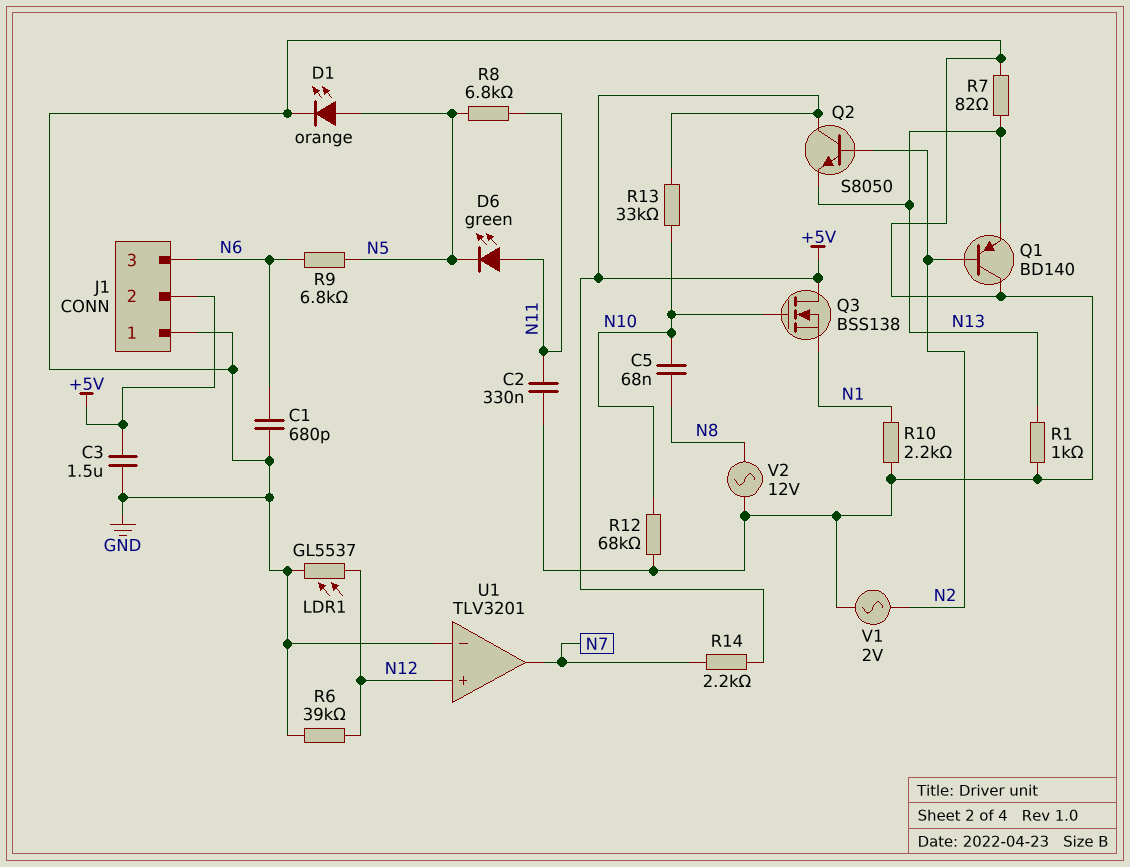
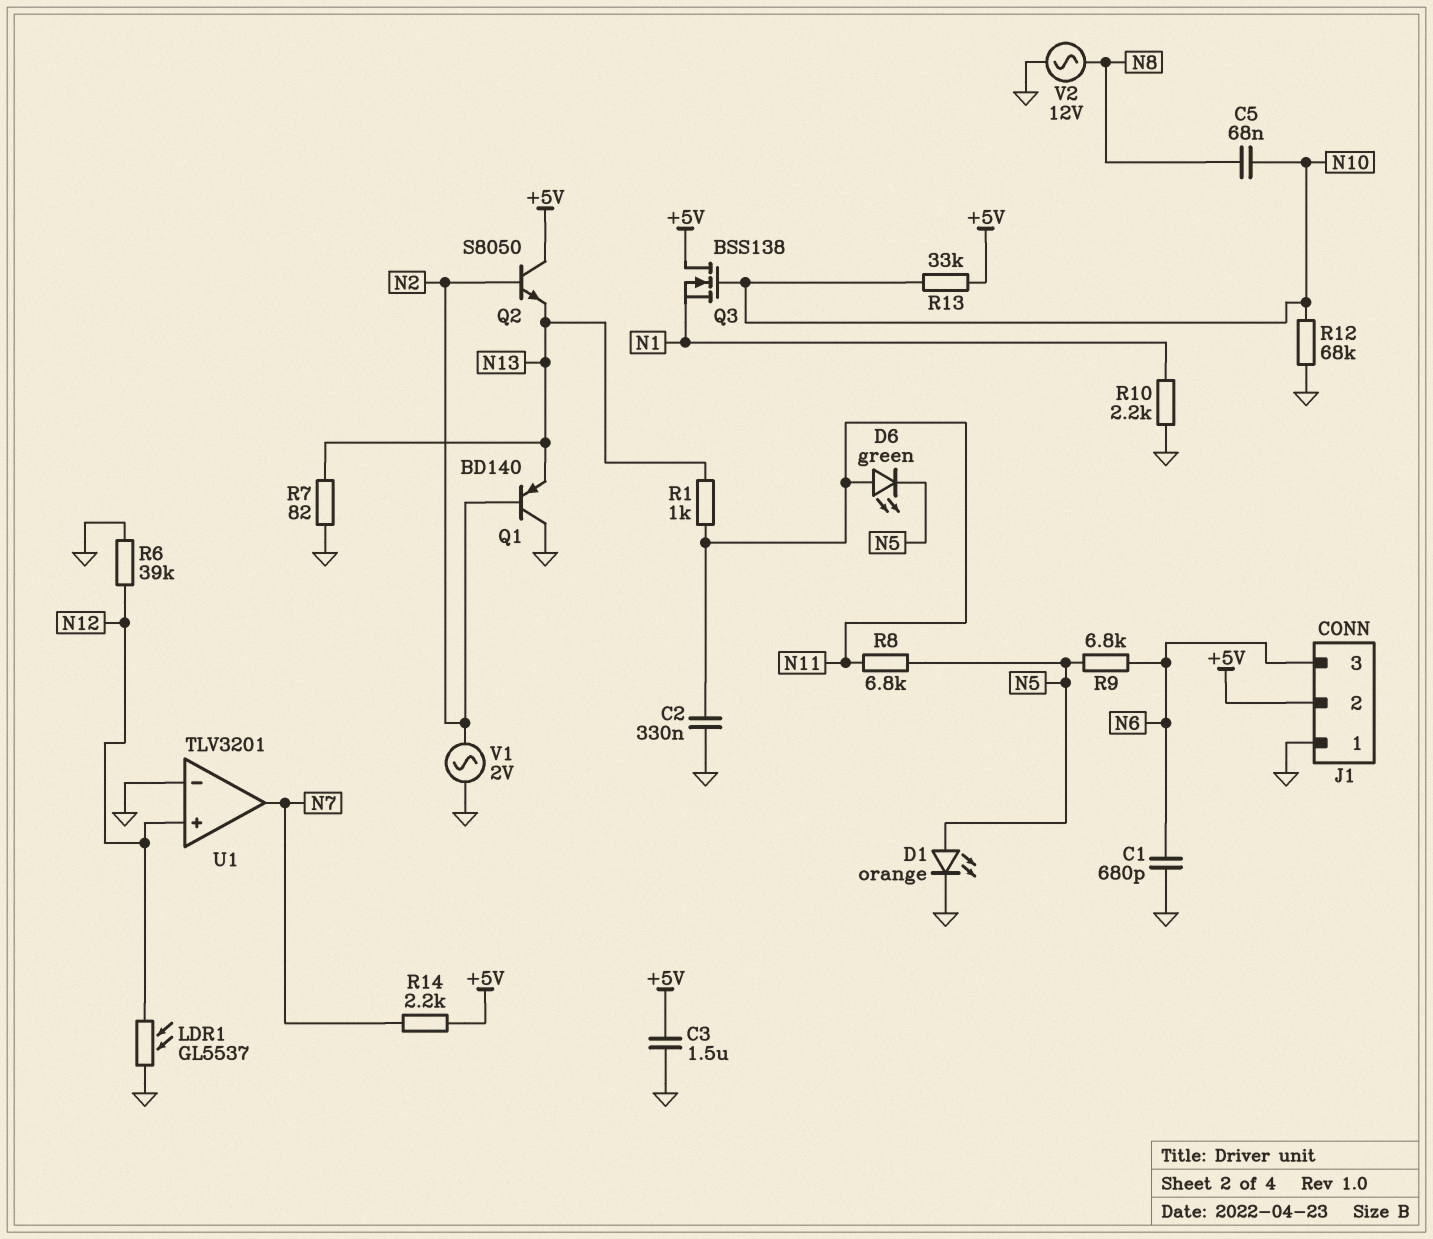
R1: 1k (GND, N13) -> 1k (N11, N13)

